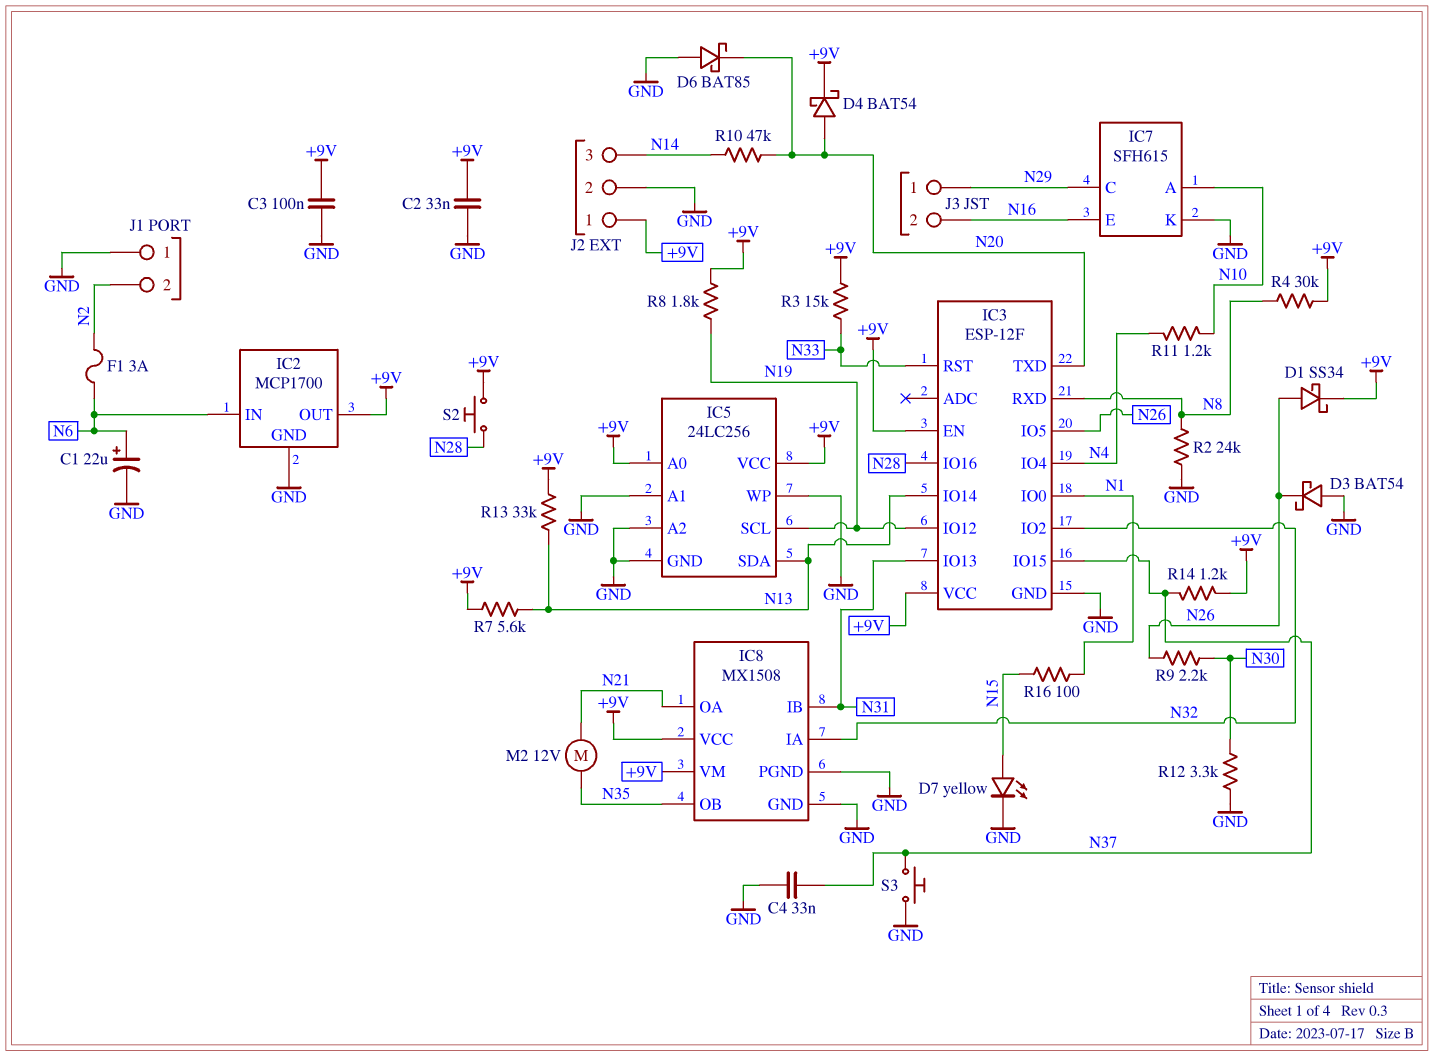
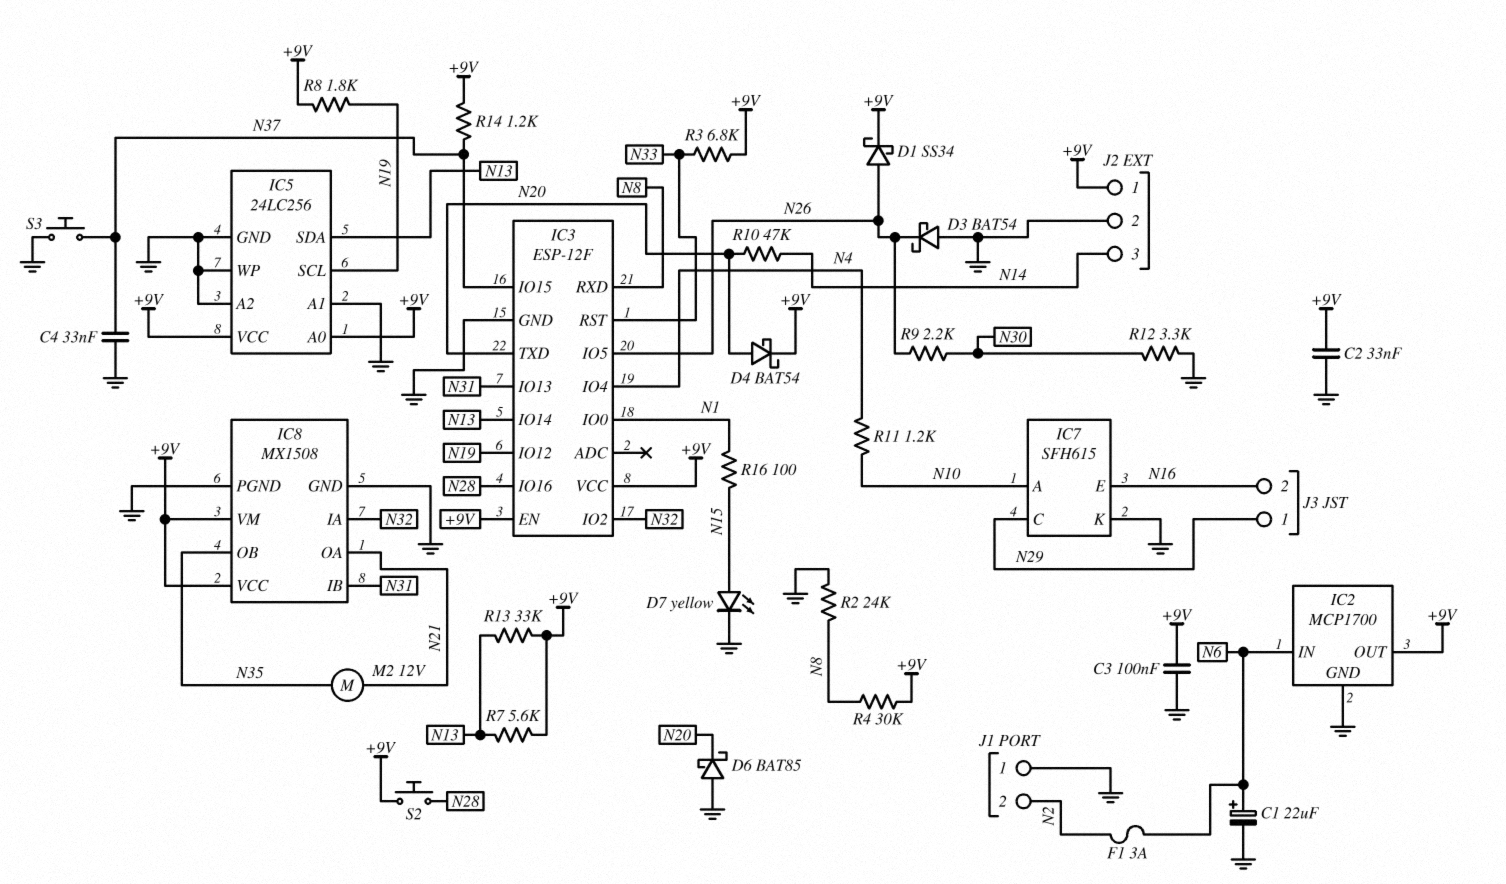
R3: 15k (+9V, N33) -> 6.8k (+9V, N33)

